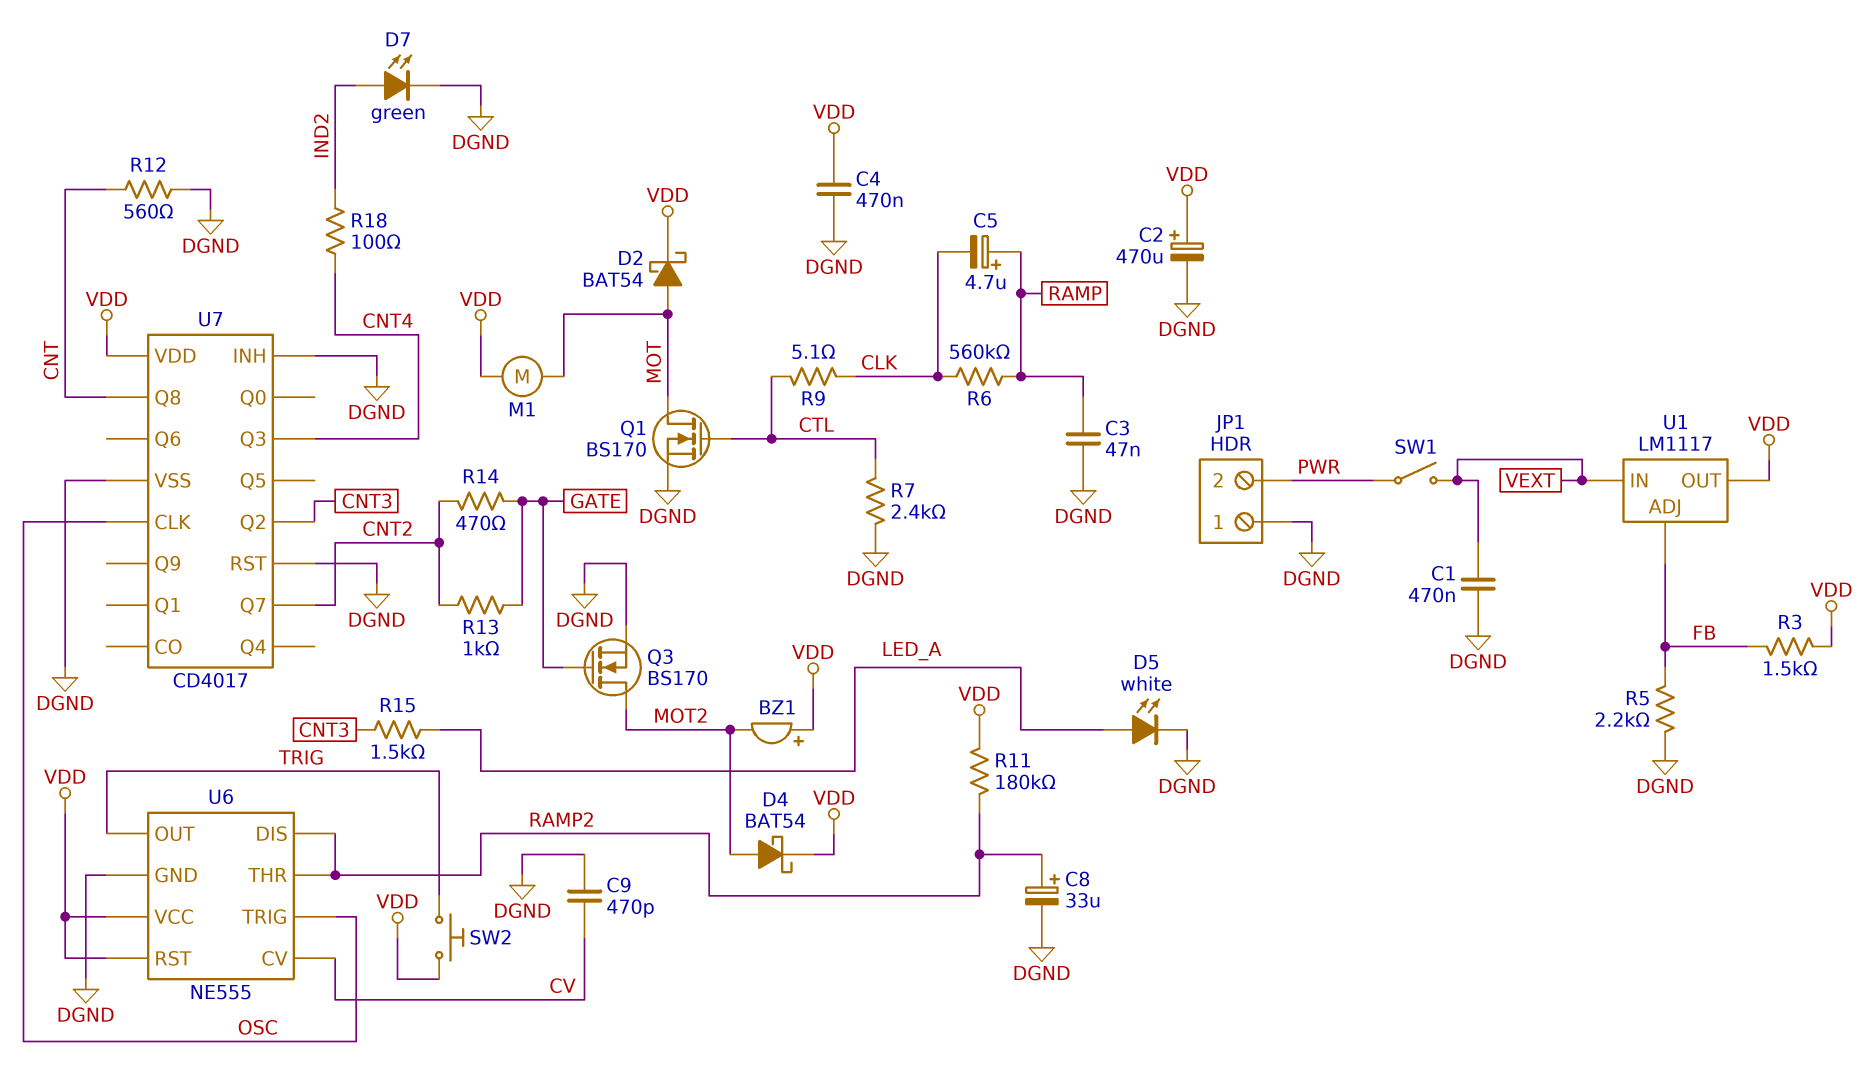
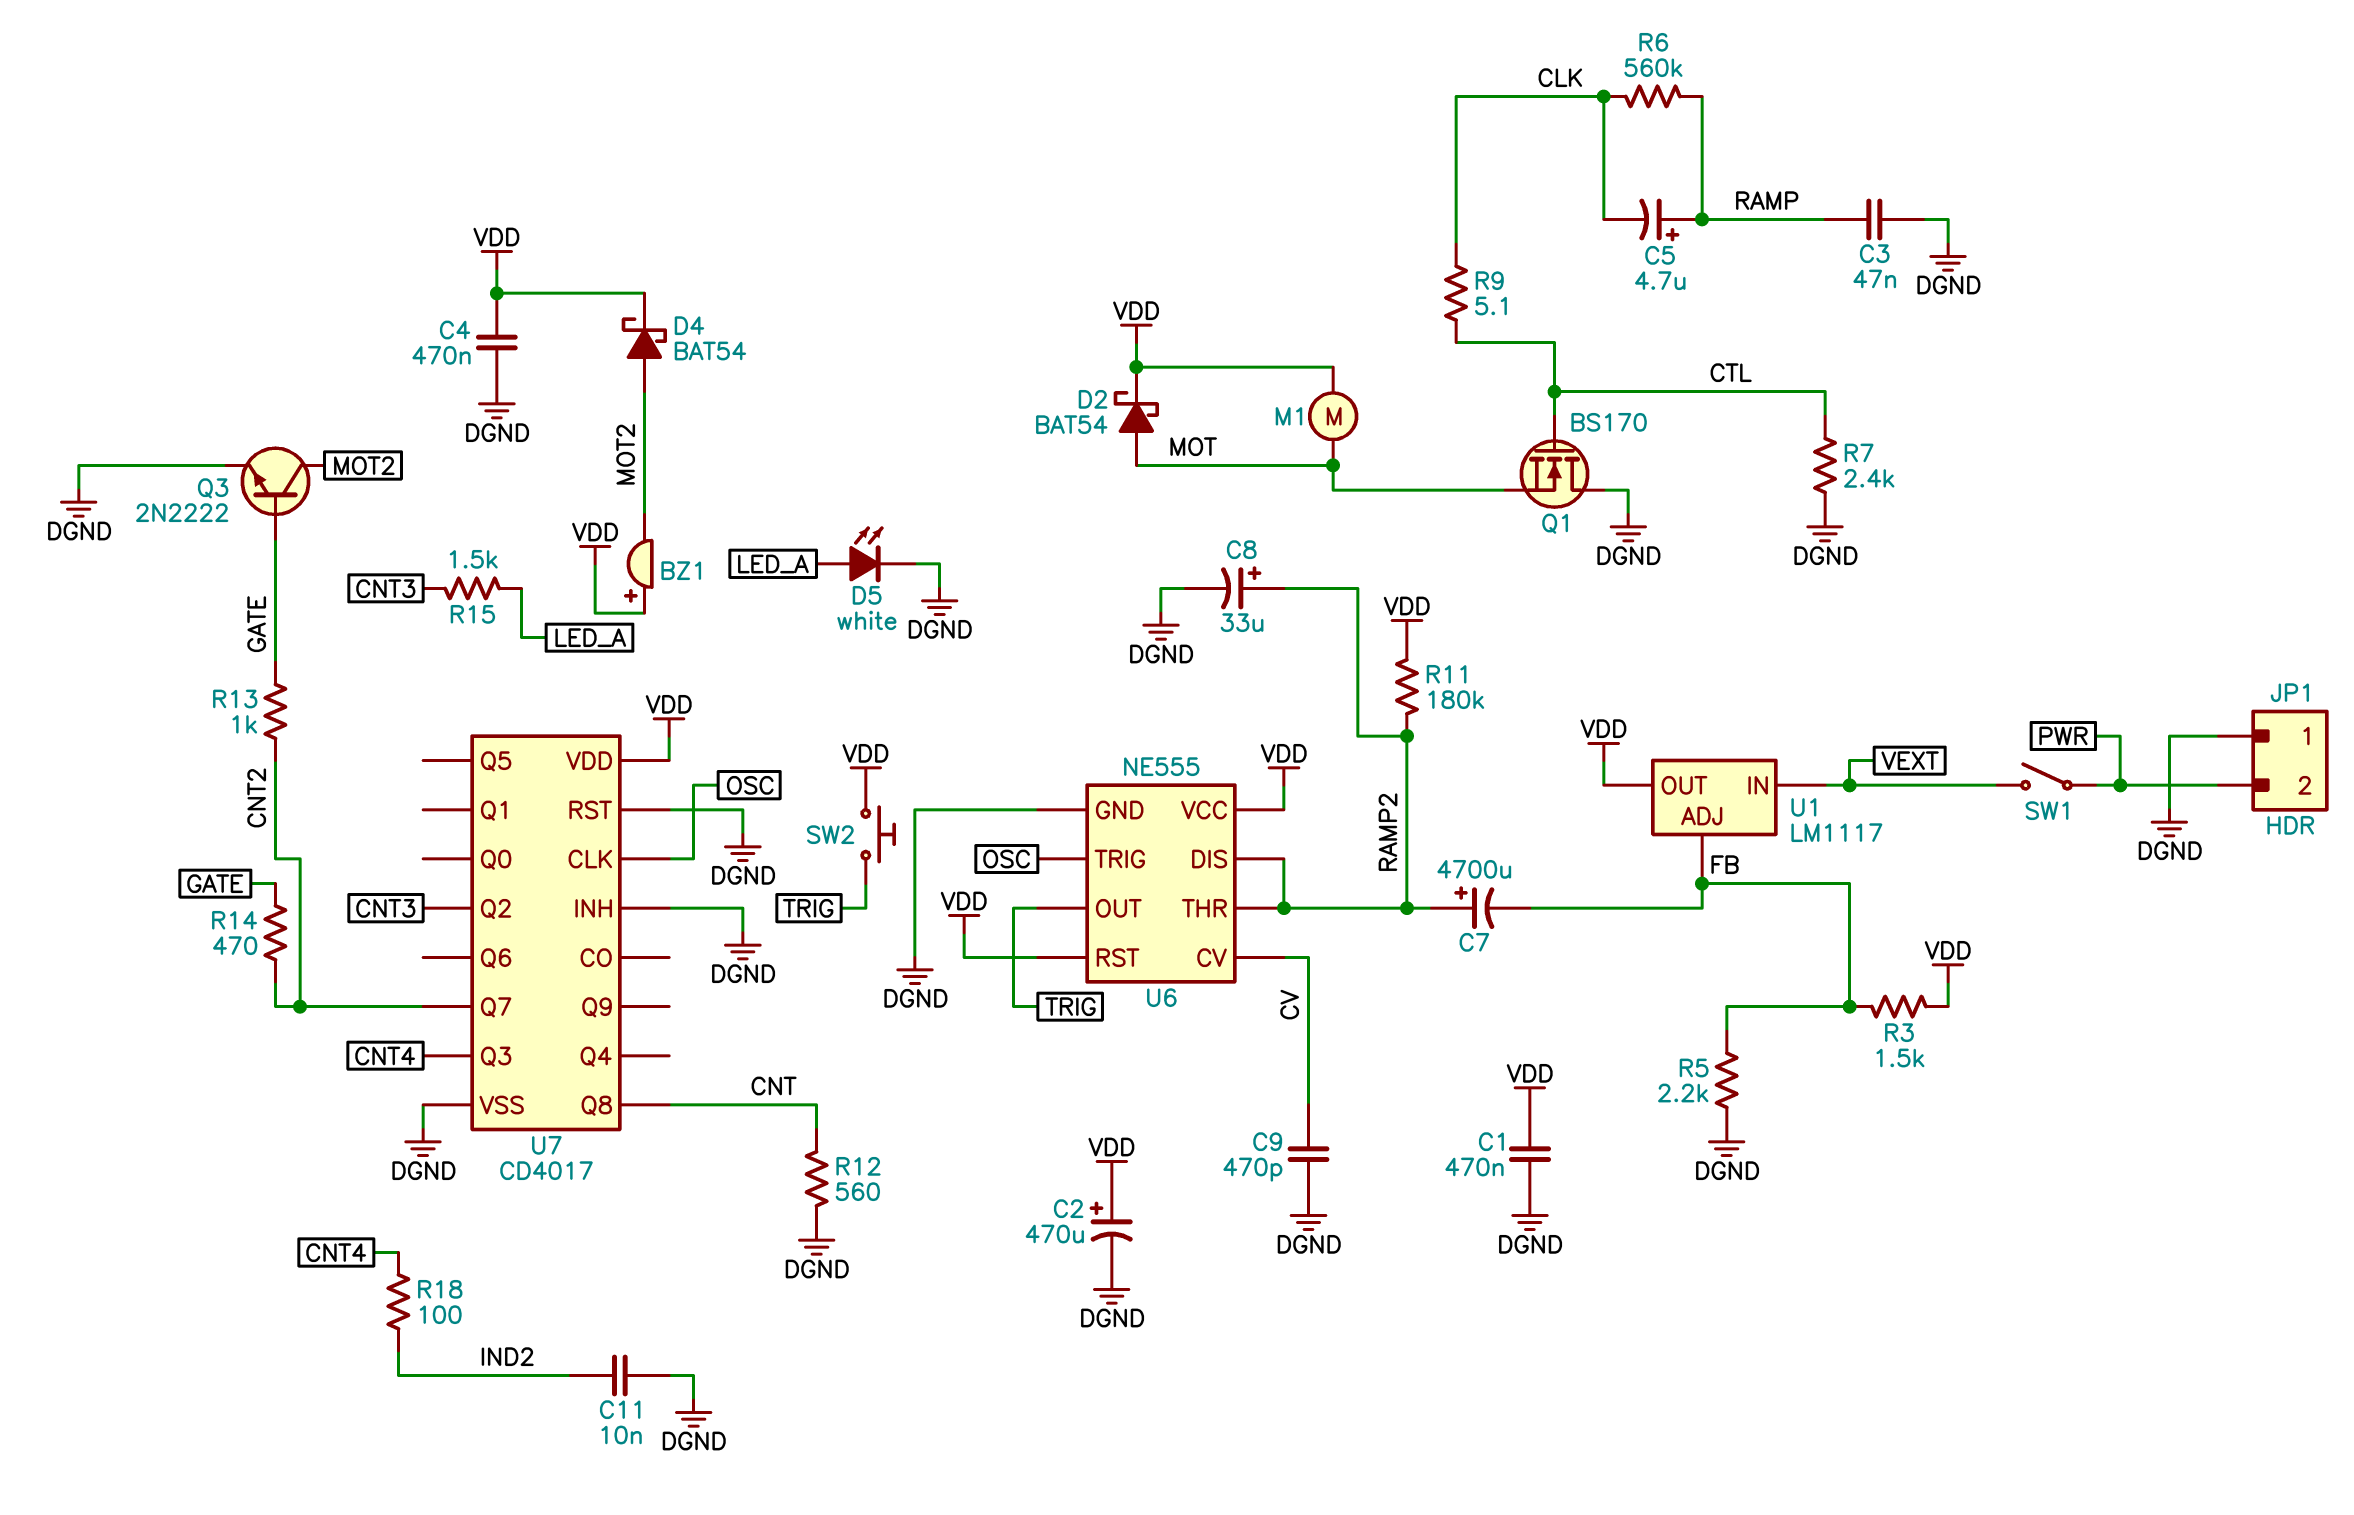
C1: 470nF (DGND, VEXT) -> 470nF (DGND, VDD)
C7: none -> 4700uF (plus RAMP2, minus FB)
C11: none -> 10nF (DGND, IND2)
D7: LED green (A IND2, K DGND) -> none
Q1: NMOS BS170 (G CTL, D MOT, S DGND) -> NMOS BS170 (G CTL, D DGND, S MOT)
Q3: NMOS BS170 (G GATE, D MOT2, S DGND) -> NPN 2N2222 (B GATE, C MOT2, E DGND)

